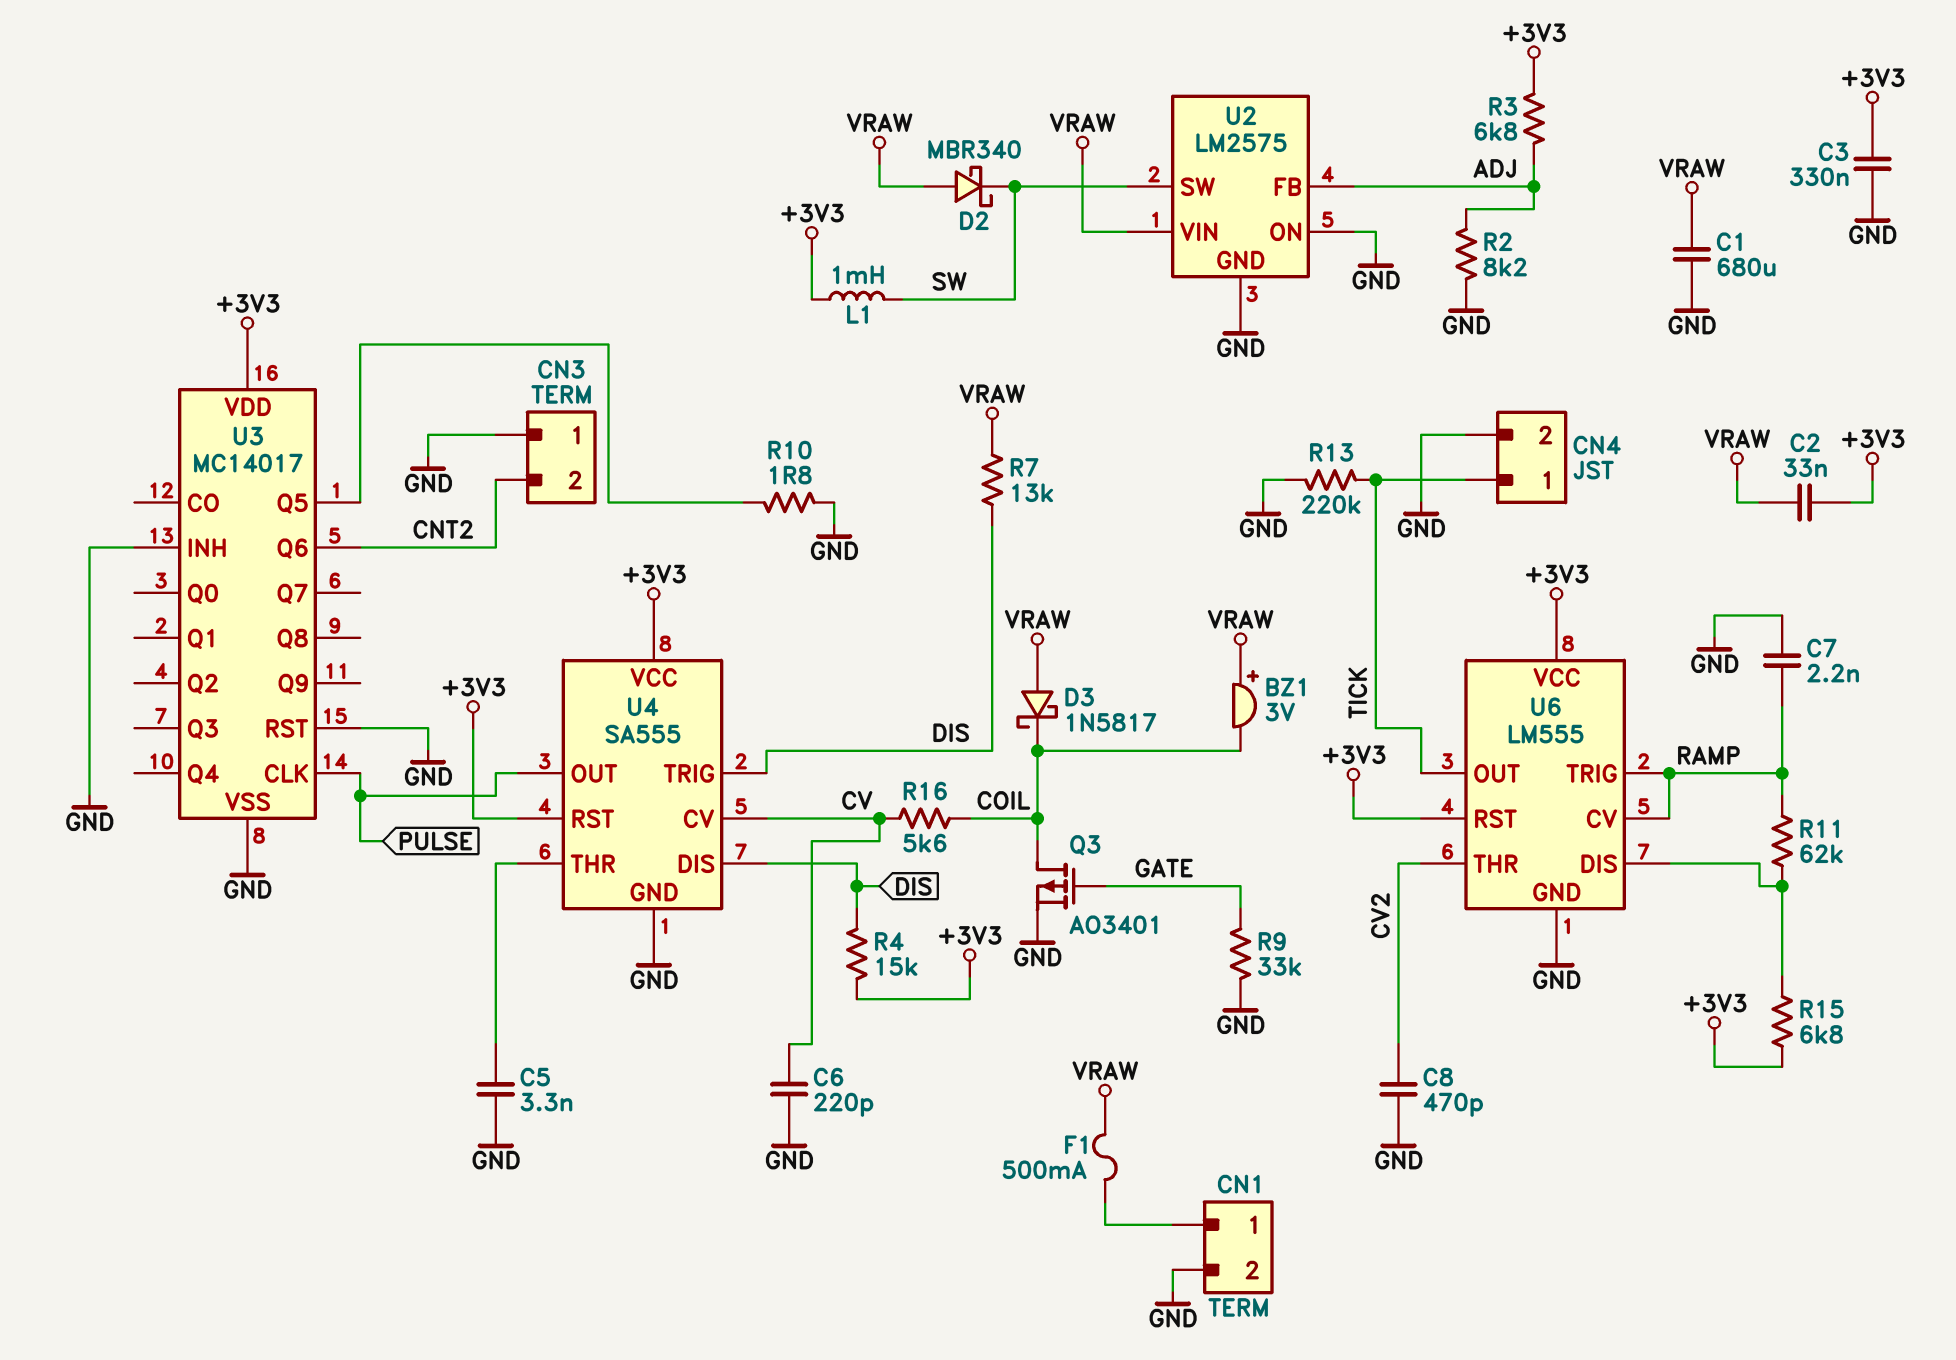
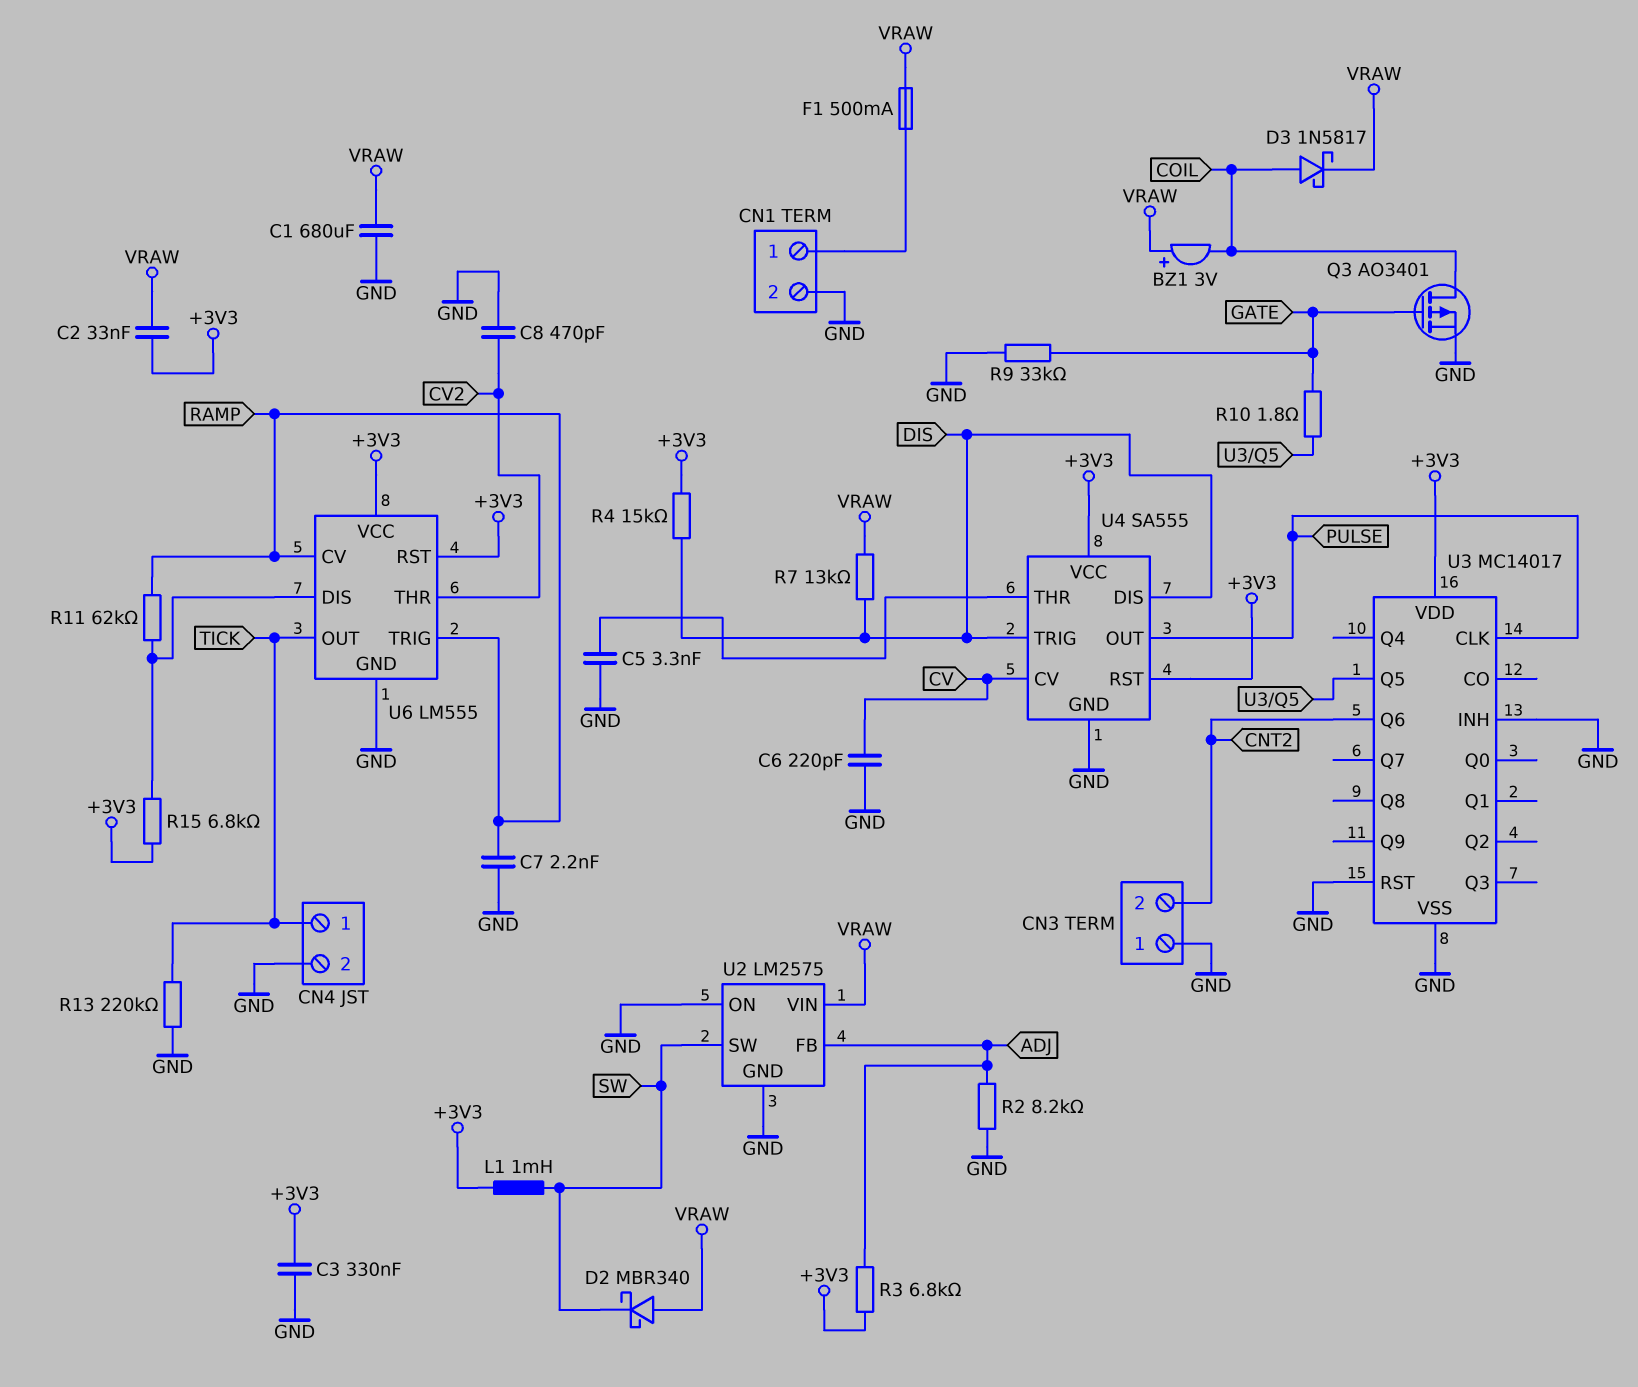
D3: schottky 1N5817 (A VRAW, K COIL) -> schottky 1N5817 (A COIL, K VRAW)
R10: 1.8 (GND, U3/Q5) -> 1.8 (GATE, U3/Q5)
R16: 5.6k (COIL, CV) -> none

